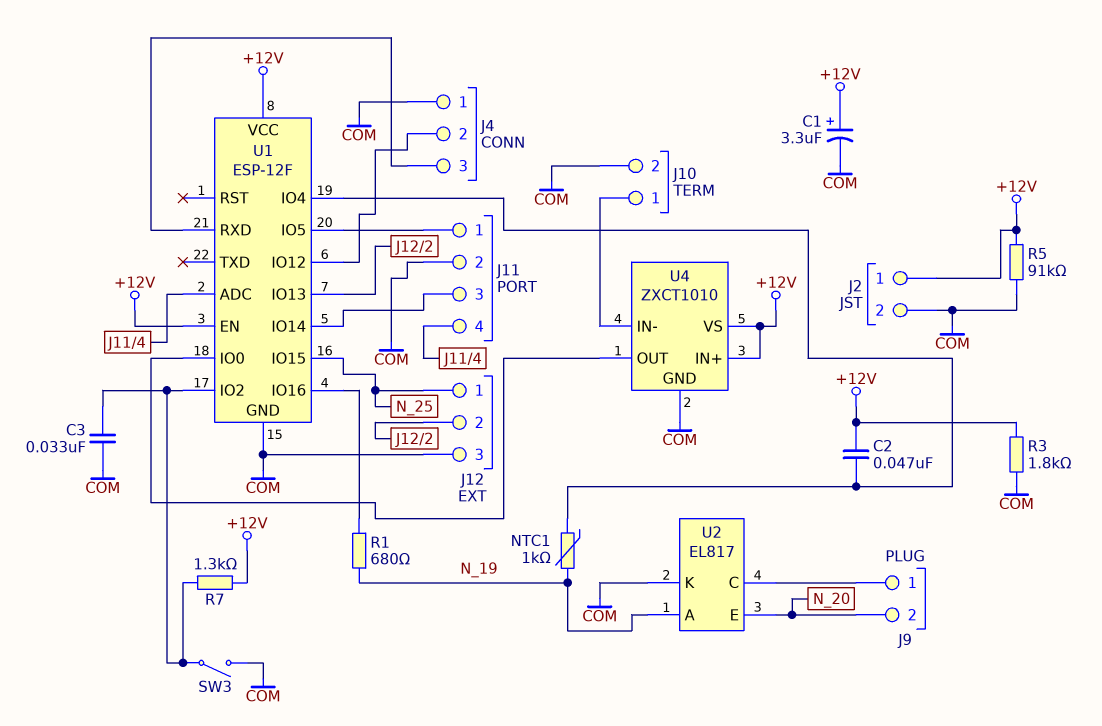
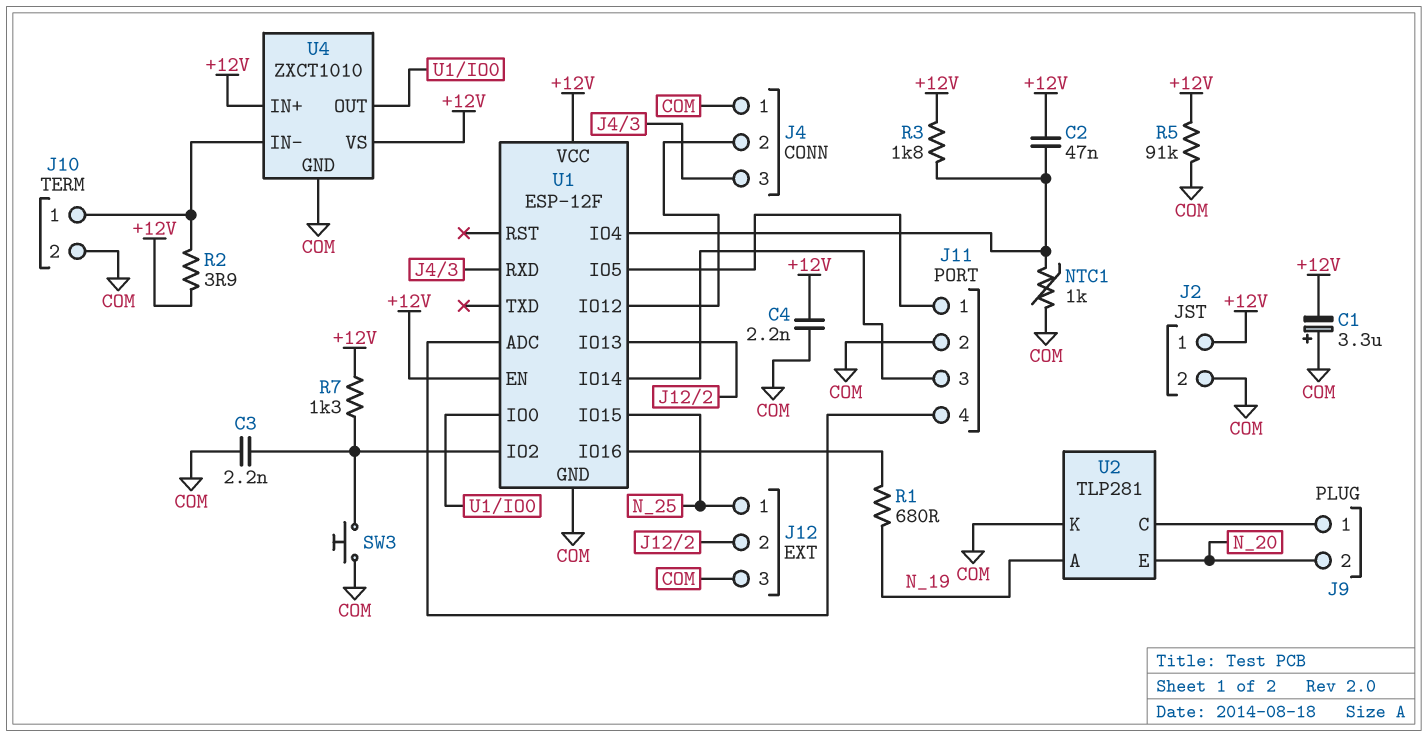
C1: 3.3uF (plus +12V, minus COM) -> 3.3uF (plus COM, minus +12V)
C3: 33nF (COM, U1/IO2) -> 2.2nF (COM, U1/IO2)
C4: none -> 2.2nF (+12V, COM)
NTC1: 1k (N_19, U1/IO4) -> 1k (COM, U1/IO4)
R2: none -> 3.9 (+12V, J10/1)
R3: 1.8k (+12V, COM) -> 1.8k (+12V, U1/IO4)
SW3: switch (COM, U1/IO2) -> button (COM, U1/IO2)
U2: EL817 -> TLP281

